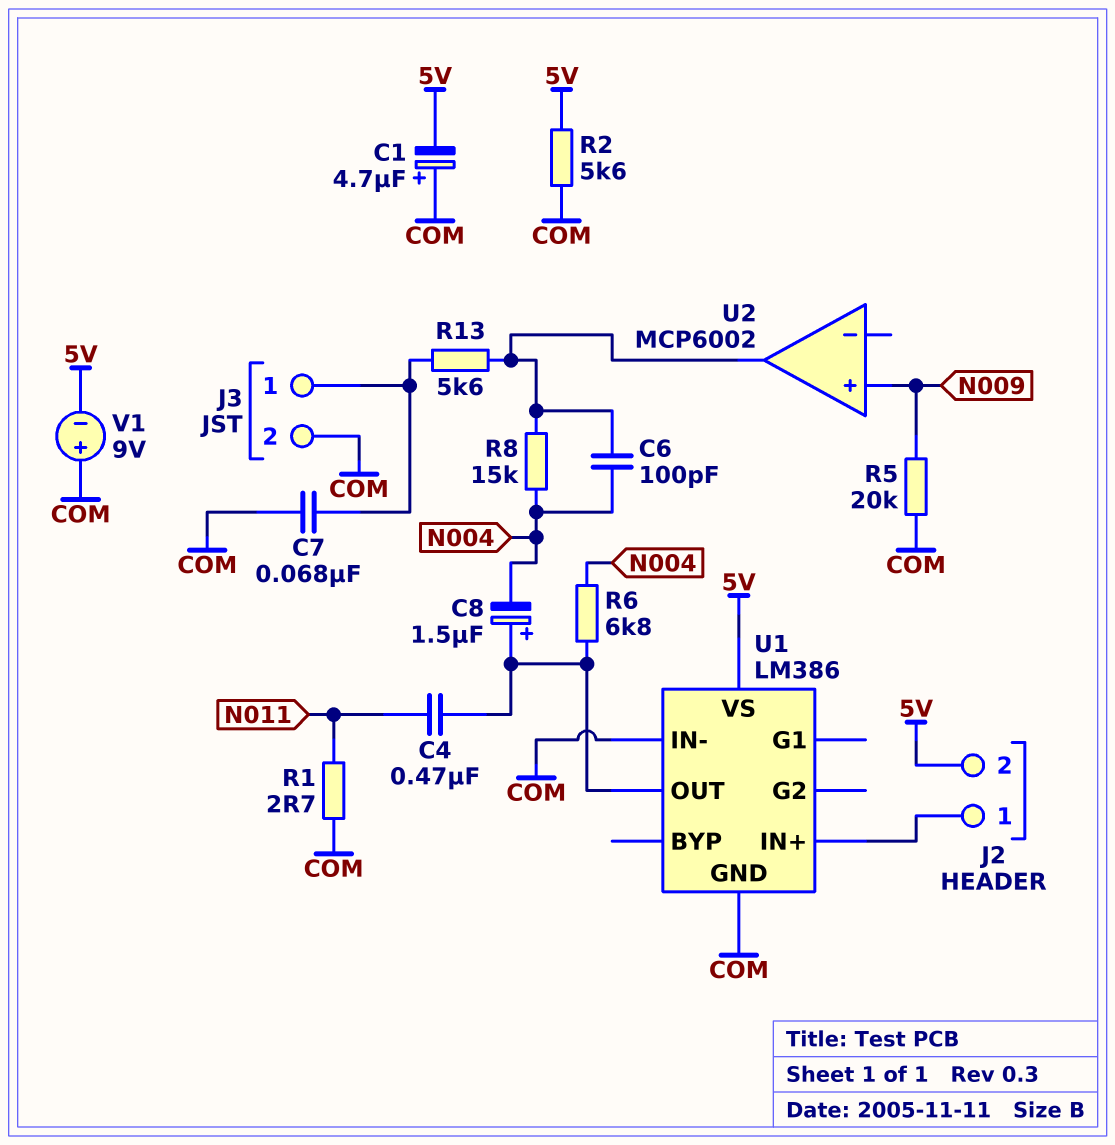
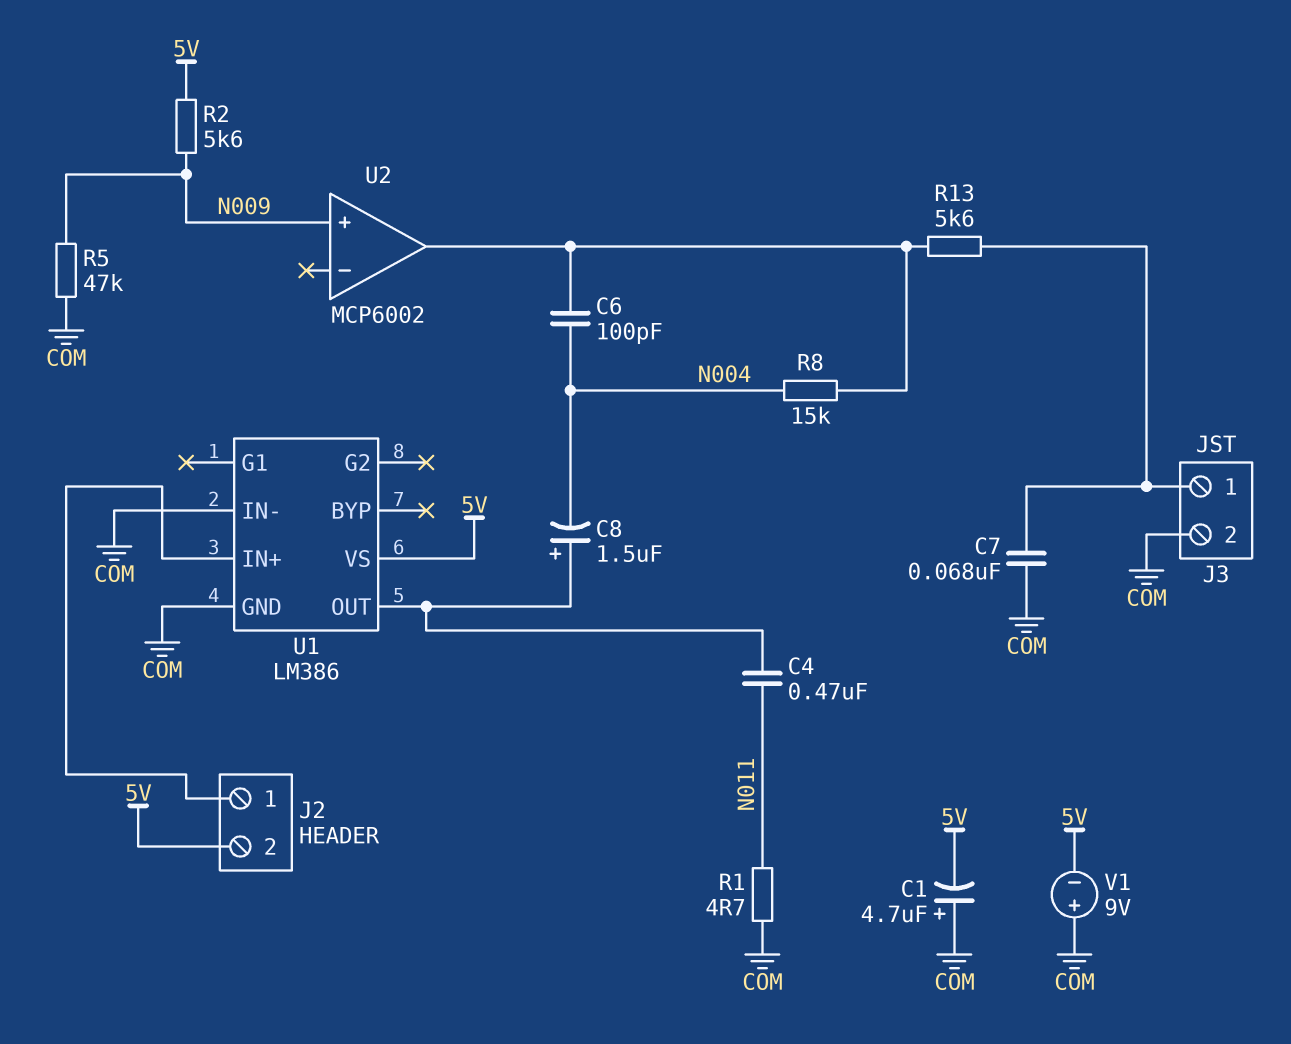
R1: 2.7 (COM, N011) -> 4.7 (COM, N011)
R2: 5.6k (5V, COM) -> 5.6k (5V, N009)
R5: 20k (COM, N009) -> 47k (COM, N009)
R6: 6.8k (N004, U1/OUT) -> none

